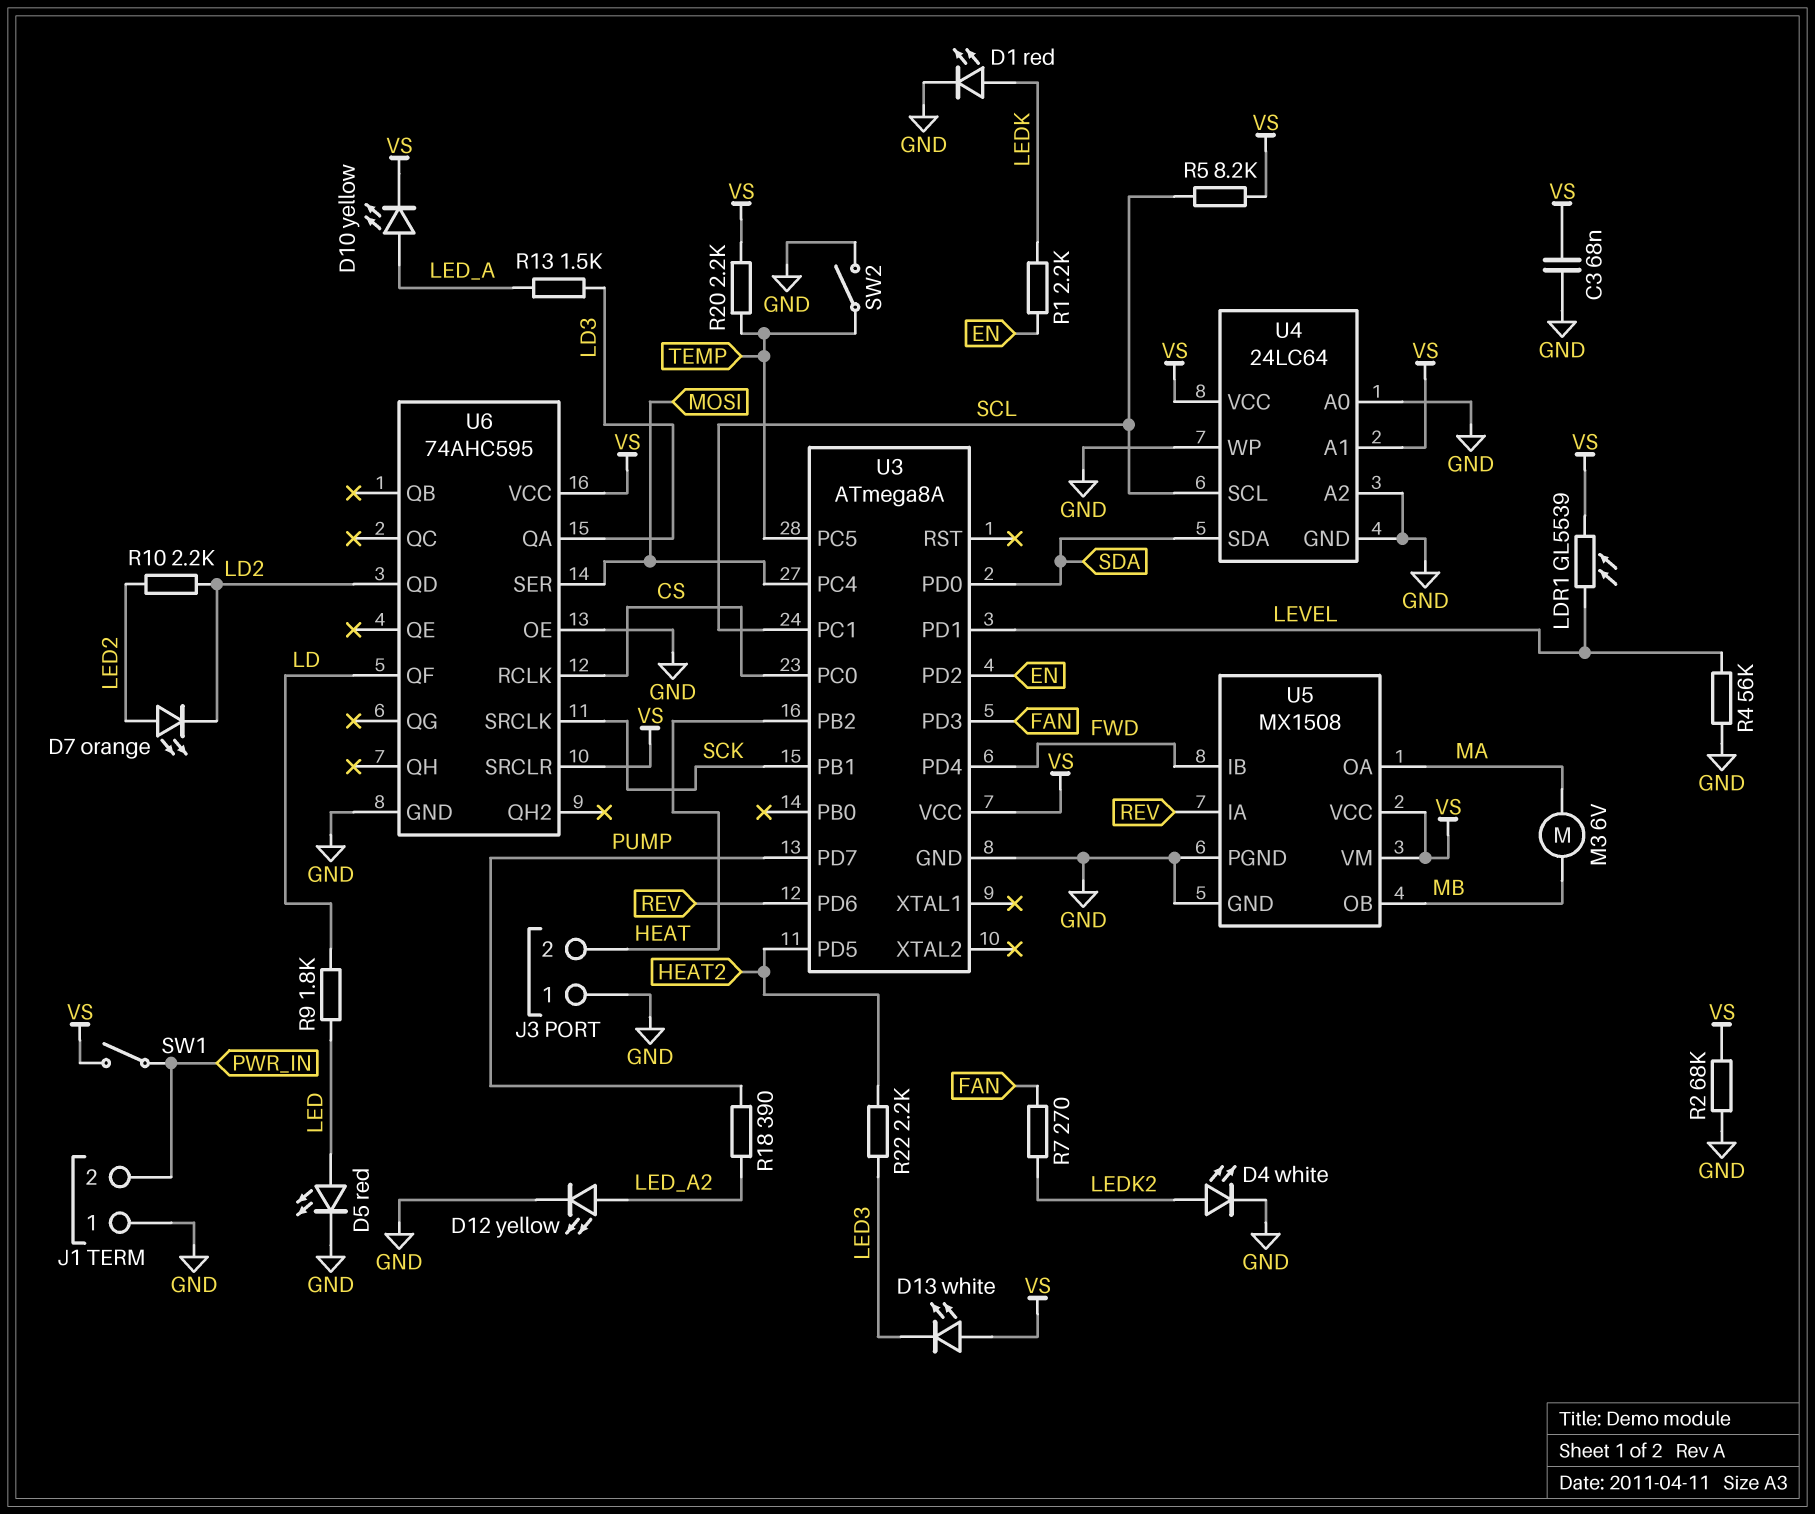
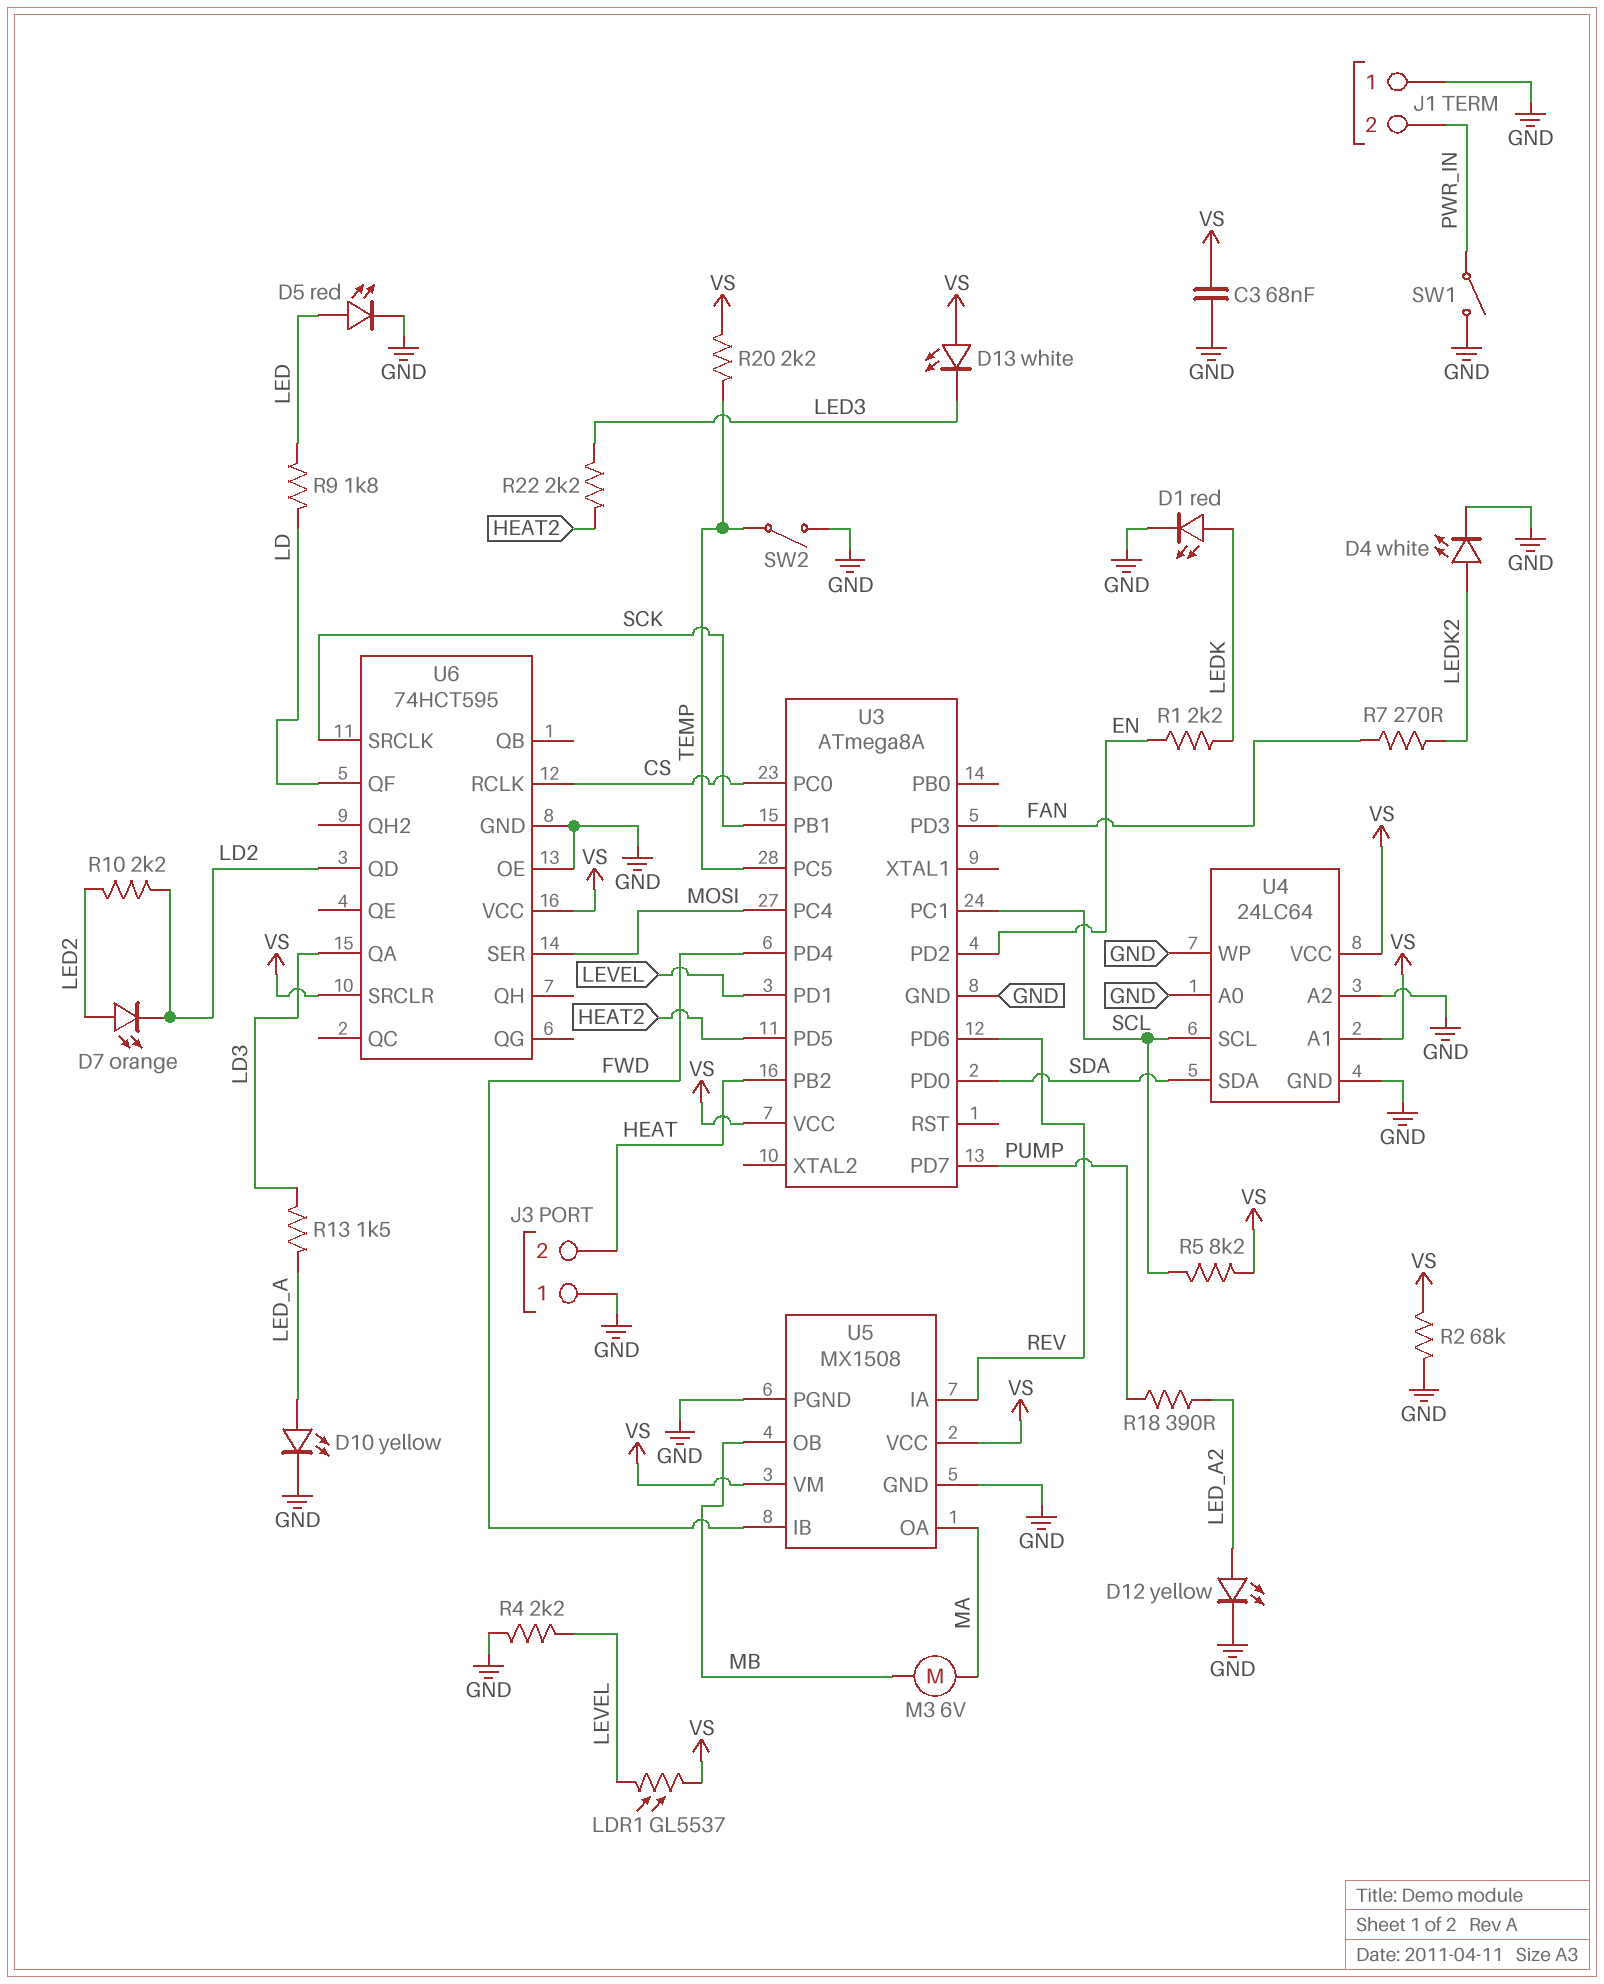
D10: LED yellow (A LED_A, K VS) -> LED yellow (A LED_A, K GND)
LDR1: GL5539 (LEVEL, VS) -> GL5537 (LEVEL, VS)
R4: 56k (GND, LEVEL) -> 2.2k (GND, LEVEL)
SW1: switch (PWR_IN, VS) -> switch (GND, PWR_IN)
U6: 74AHC595 -> 74HCT595

